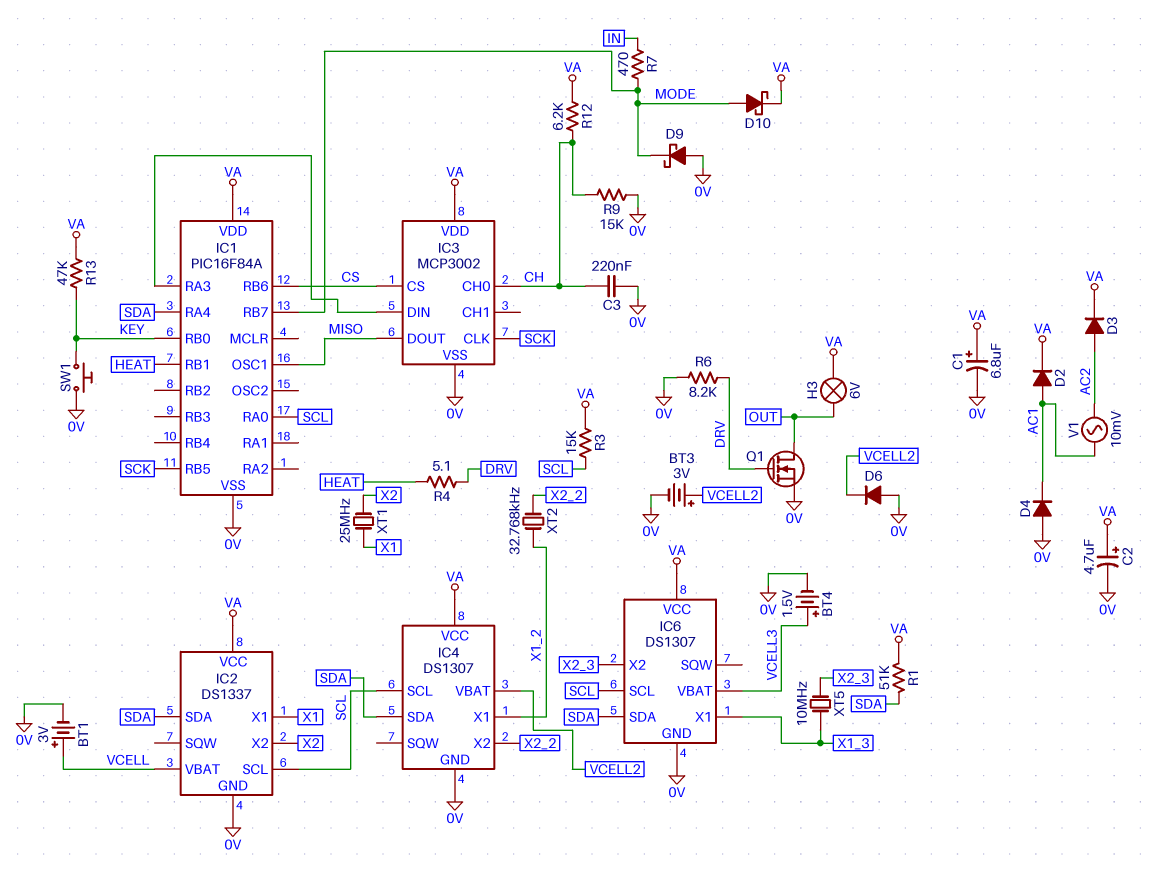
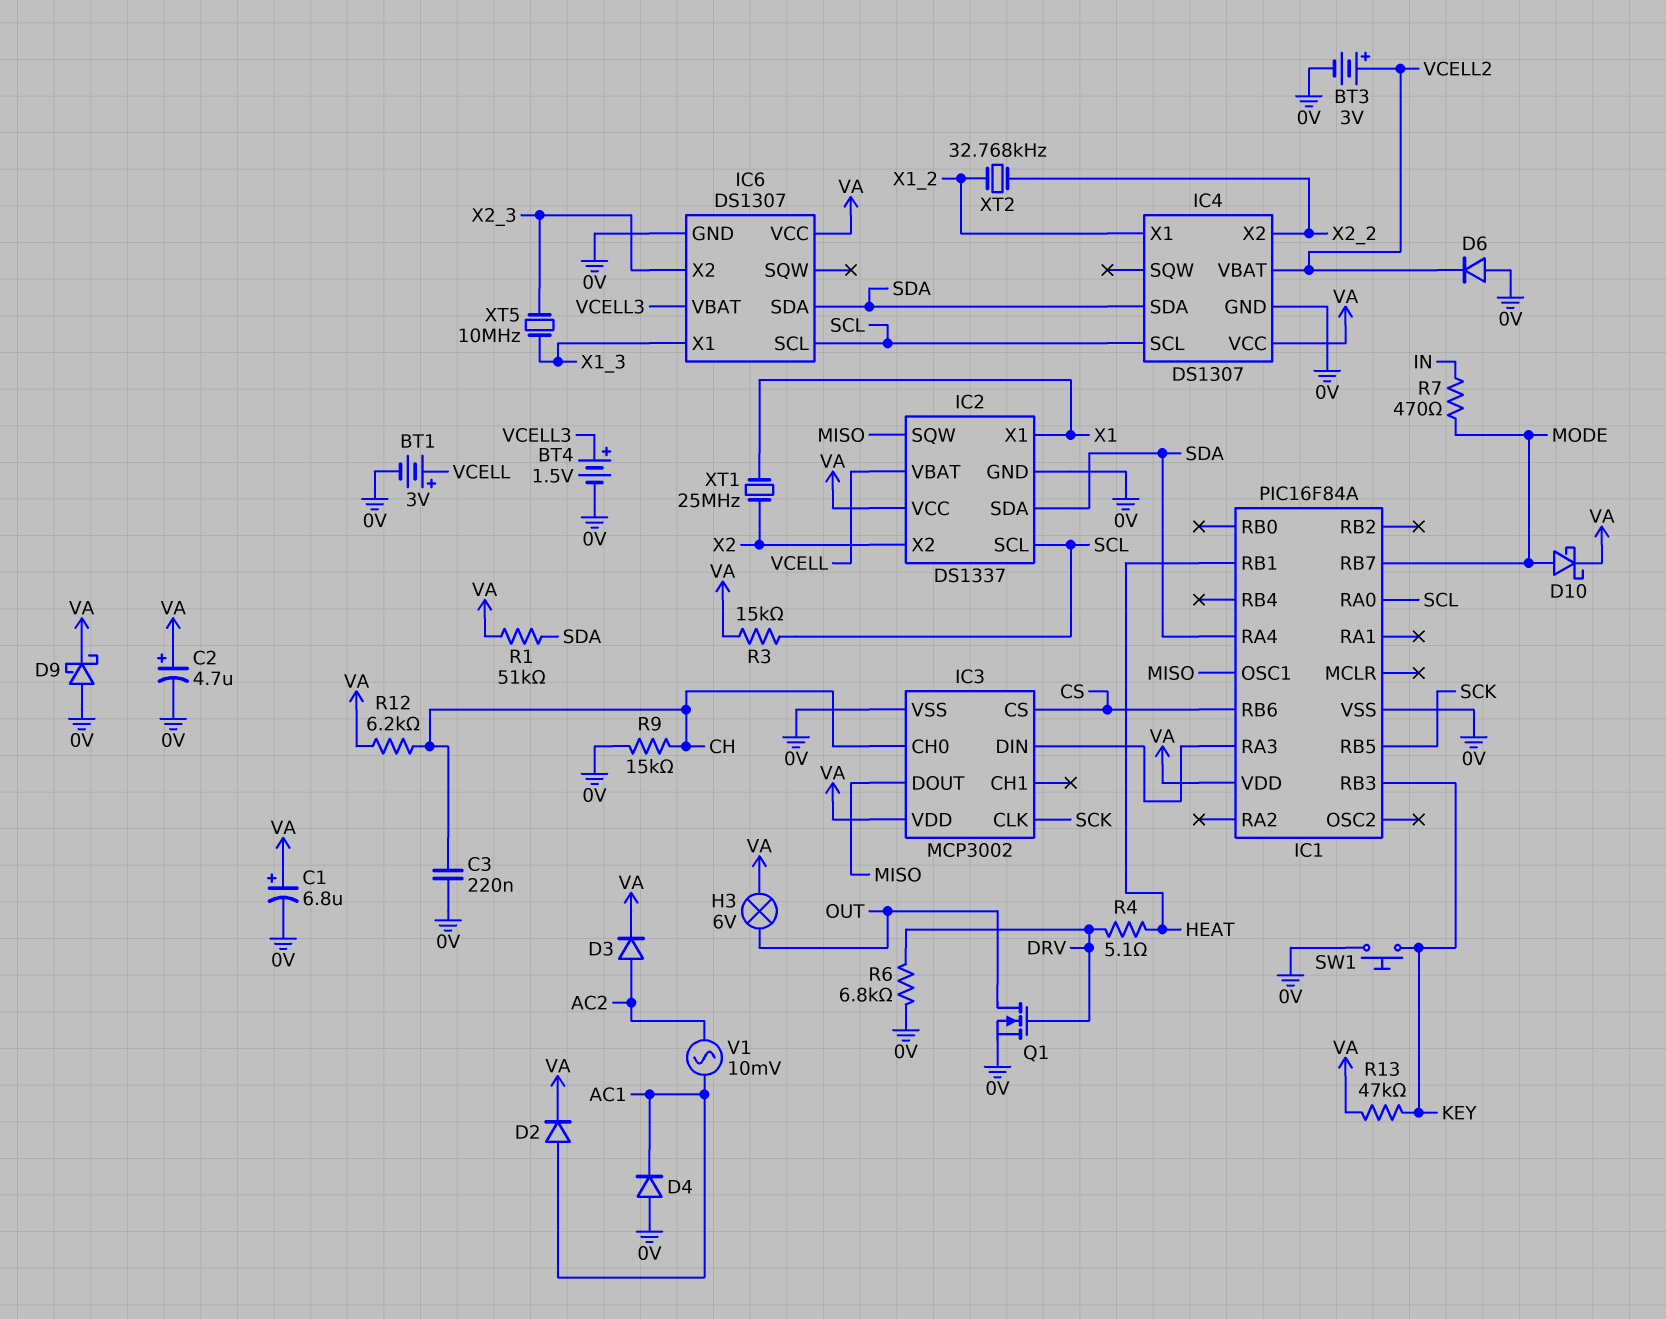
D9: schottky (A 0V, K MODE) -> schottky (A 0V, K VA)
IC1 pin RB0: KEY -> none
IC1 pin RB3: none -> KEY
IC2 pin SQW: none -> MISO
R6: 8.2k (0V, DRV) -> 6.8k (0V, DRV)

